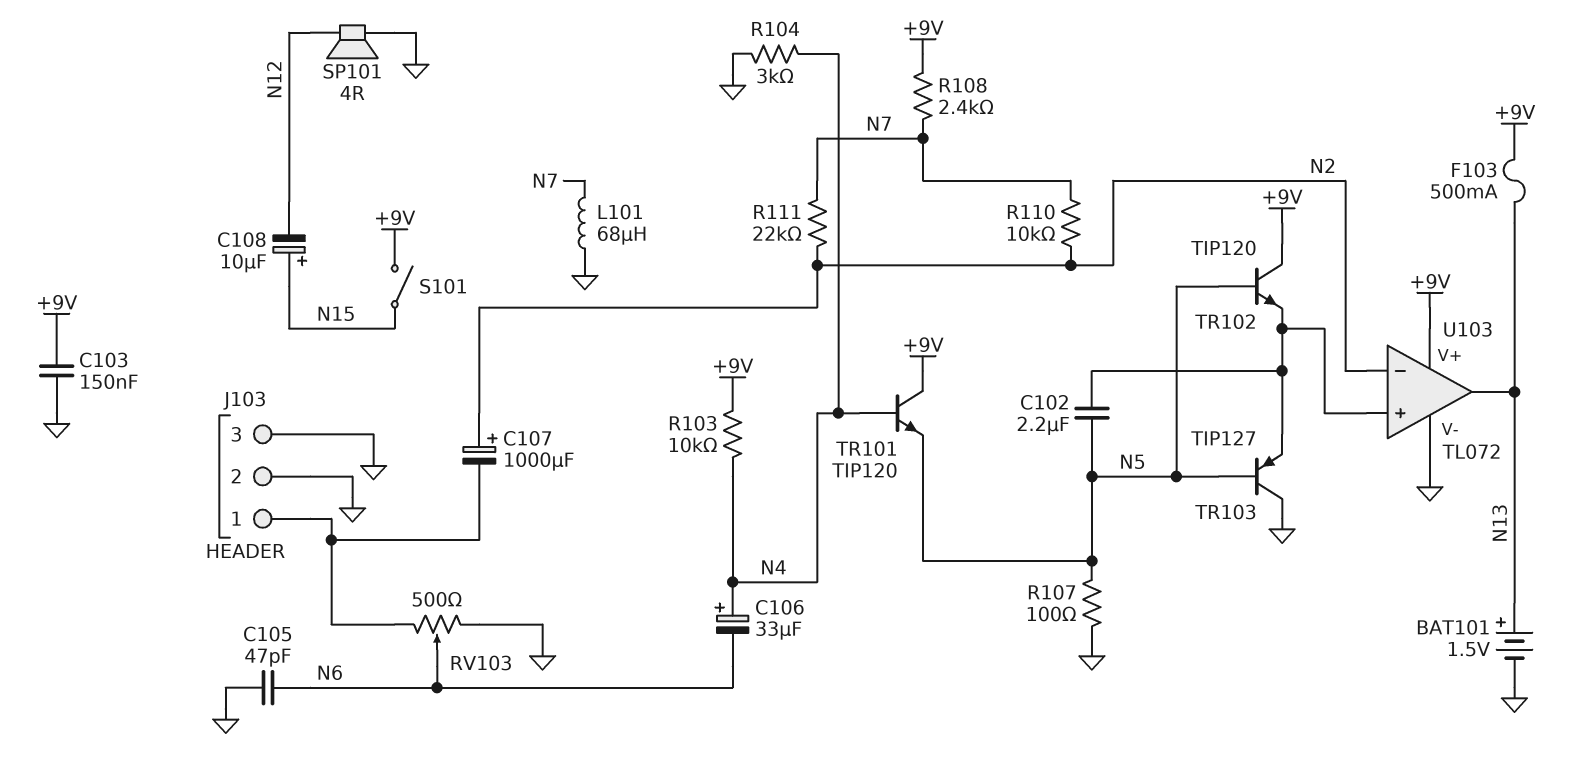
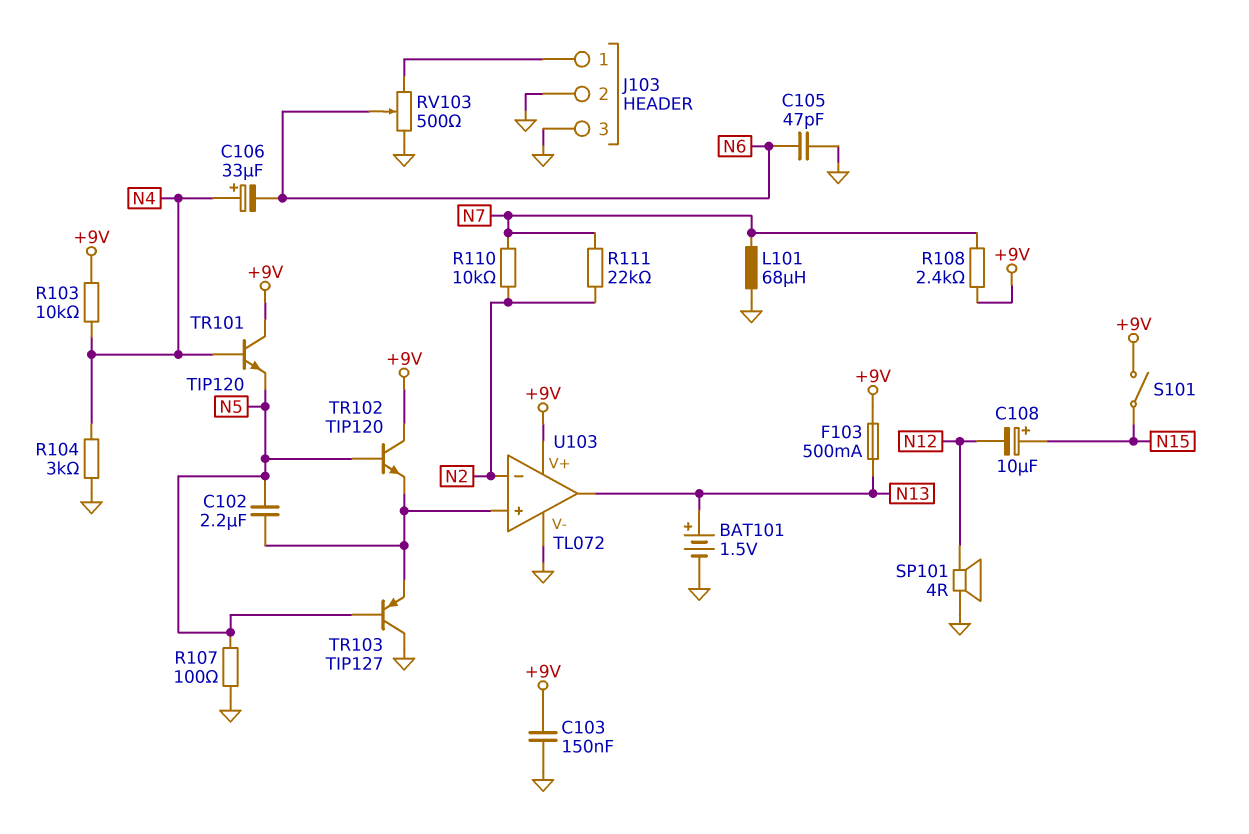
C107: 1000uF (plus N2, minus J103/1) -> none

